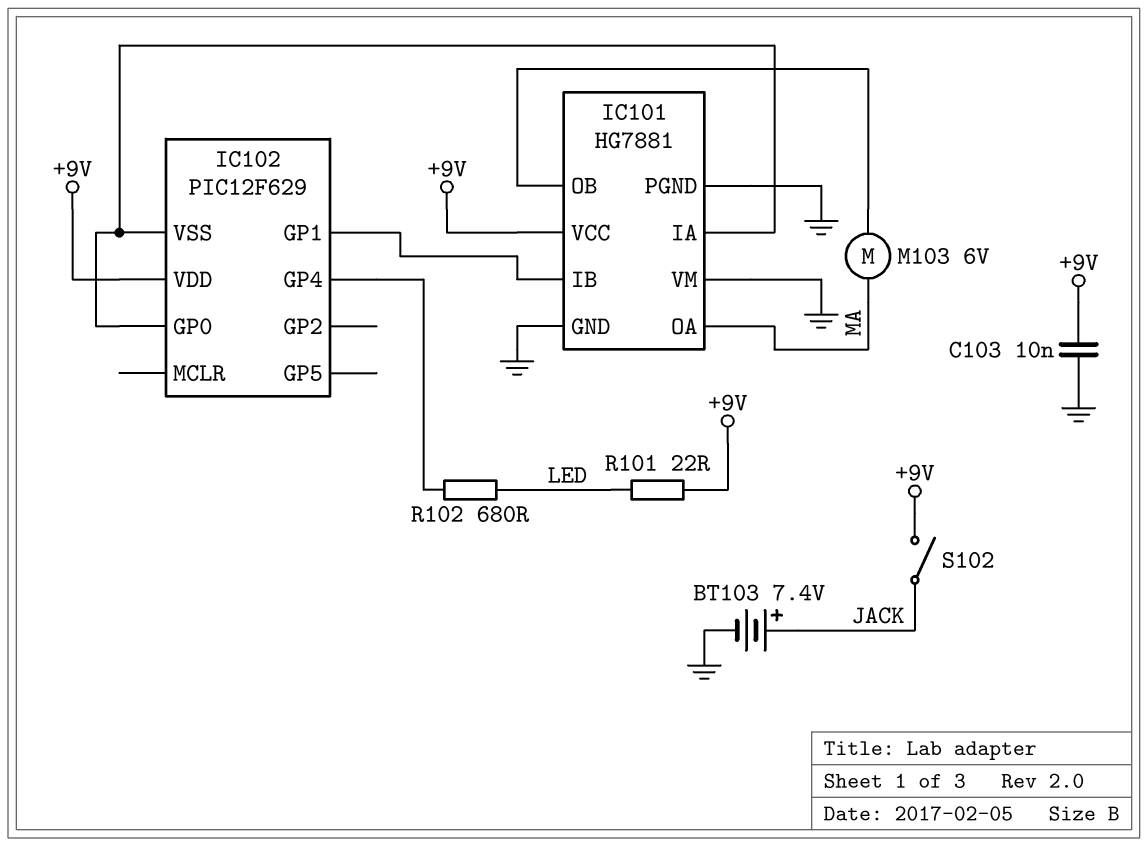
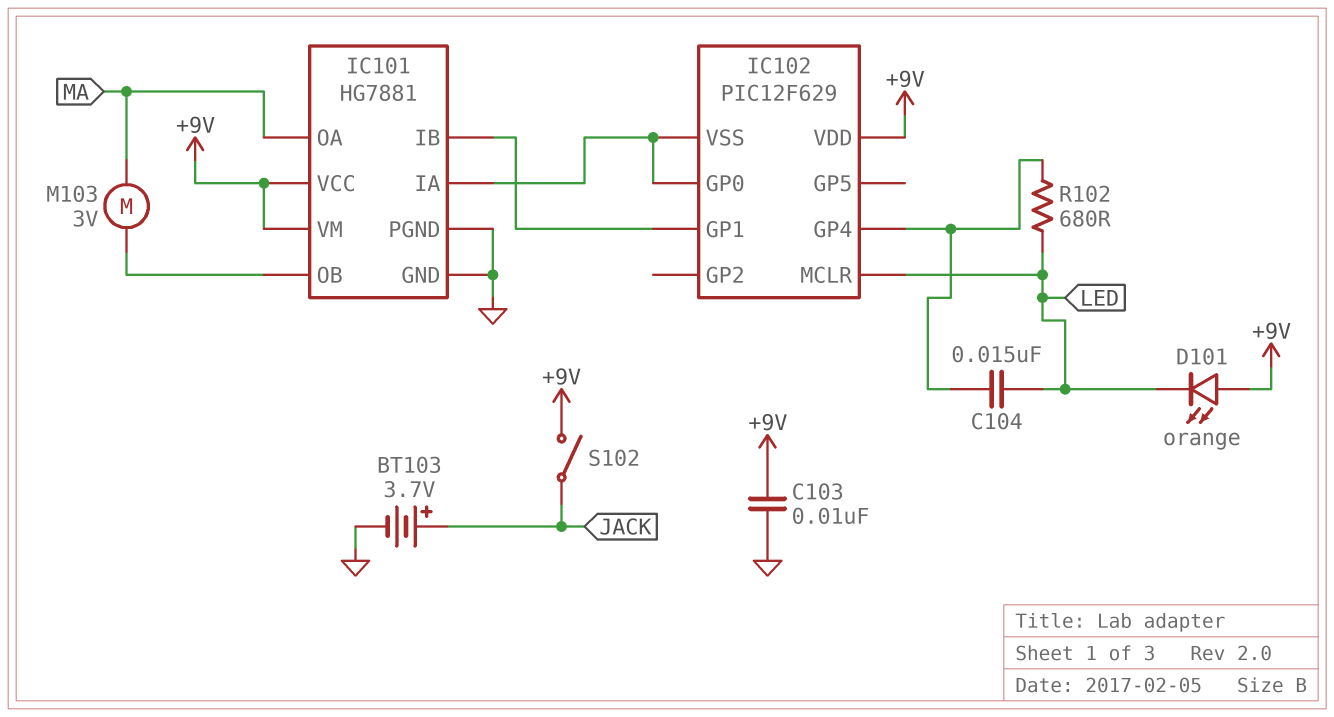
BT103: 7.4V (plus JACK, minus GND) -> 3.7V (plus JACK, minus GND)
C104: none -> 15nF (IC102/GP4, LED)
D101: none -> LED orange (A +9V, K LED)
IC101 pin VM: GND -> +9V
IC102 pin MCLR: none -> LED
M103: motor 6V (IC101/OB, MA) -> motor 3V (IC101/OB, MA)
R101: 22 (+9V, LED) -> none

